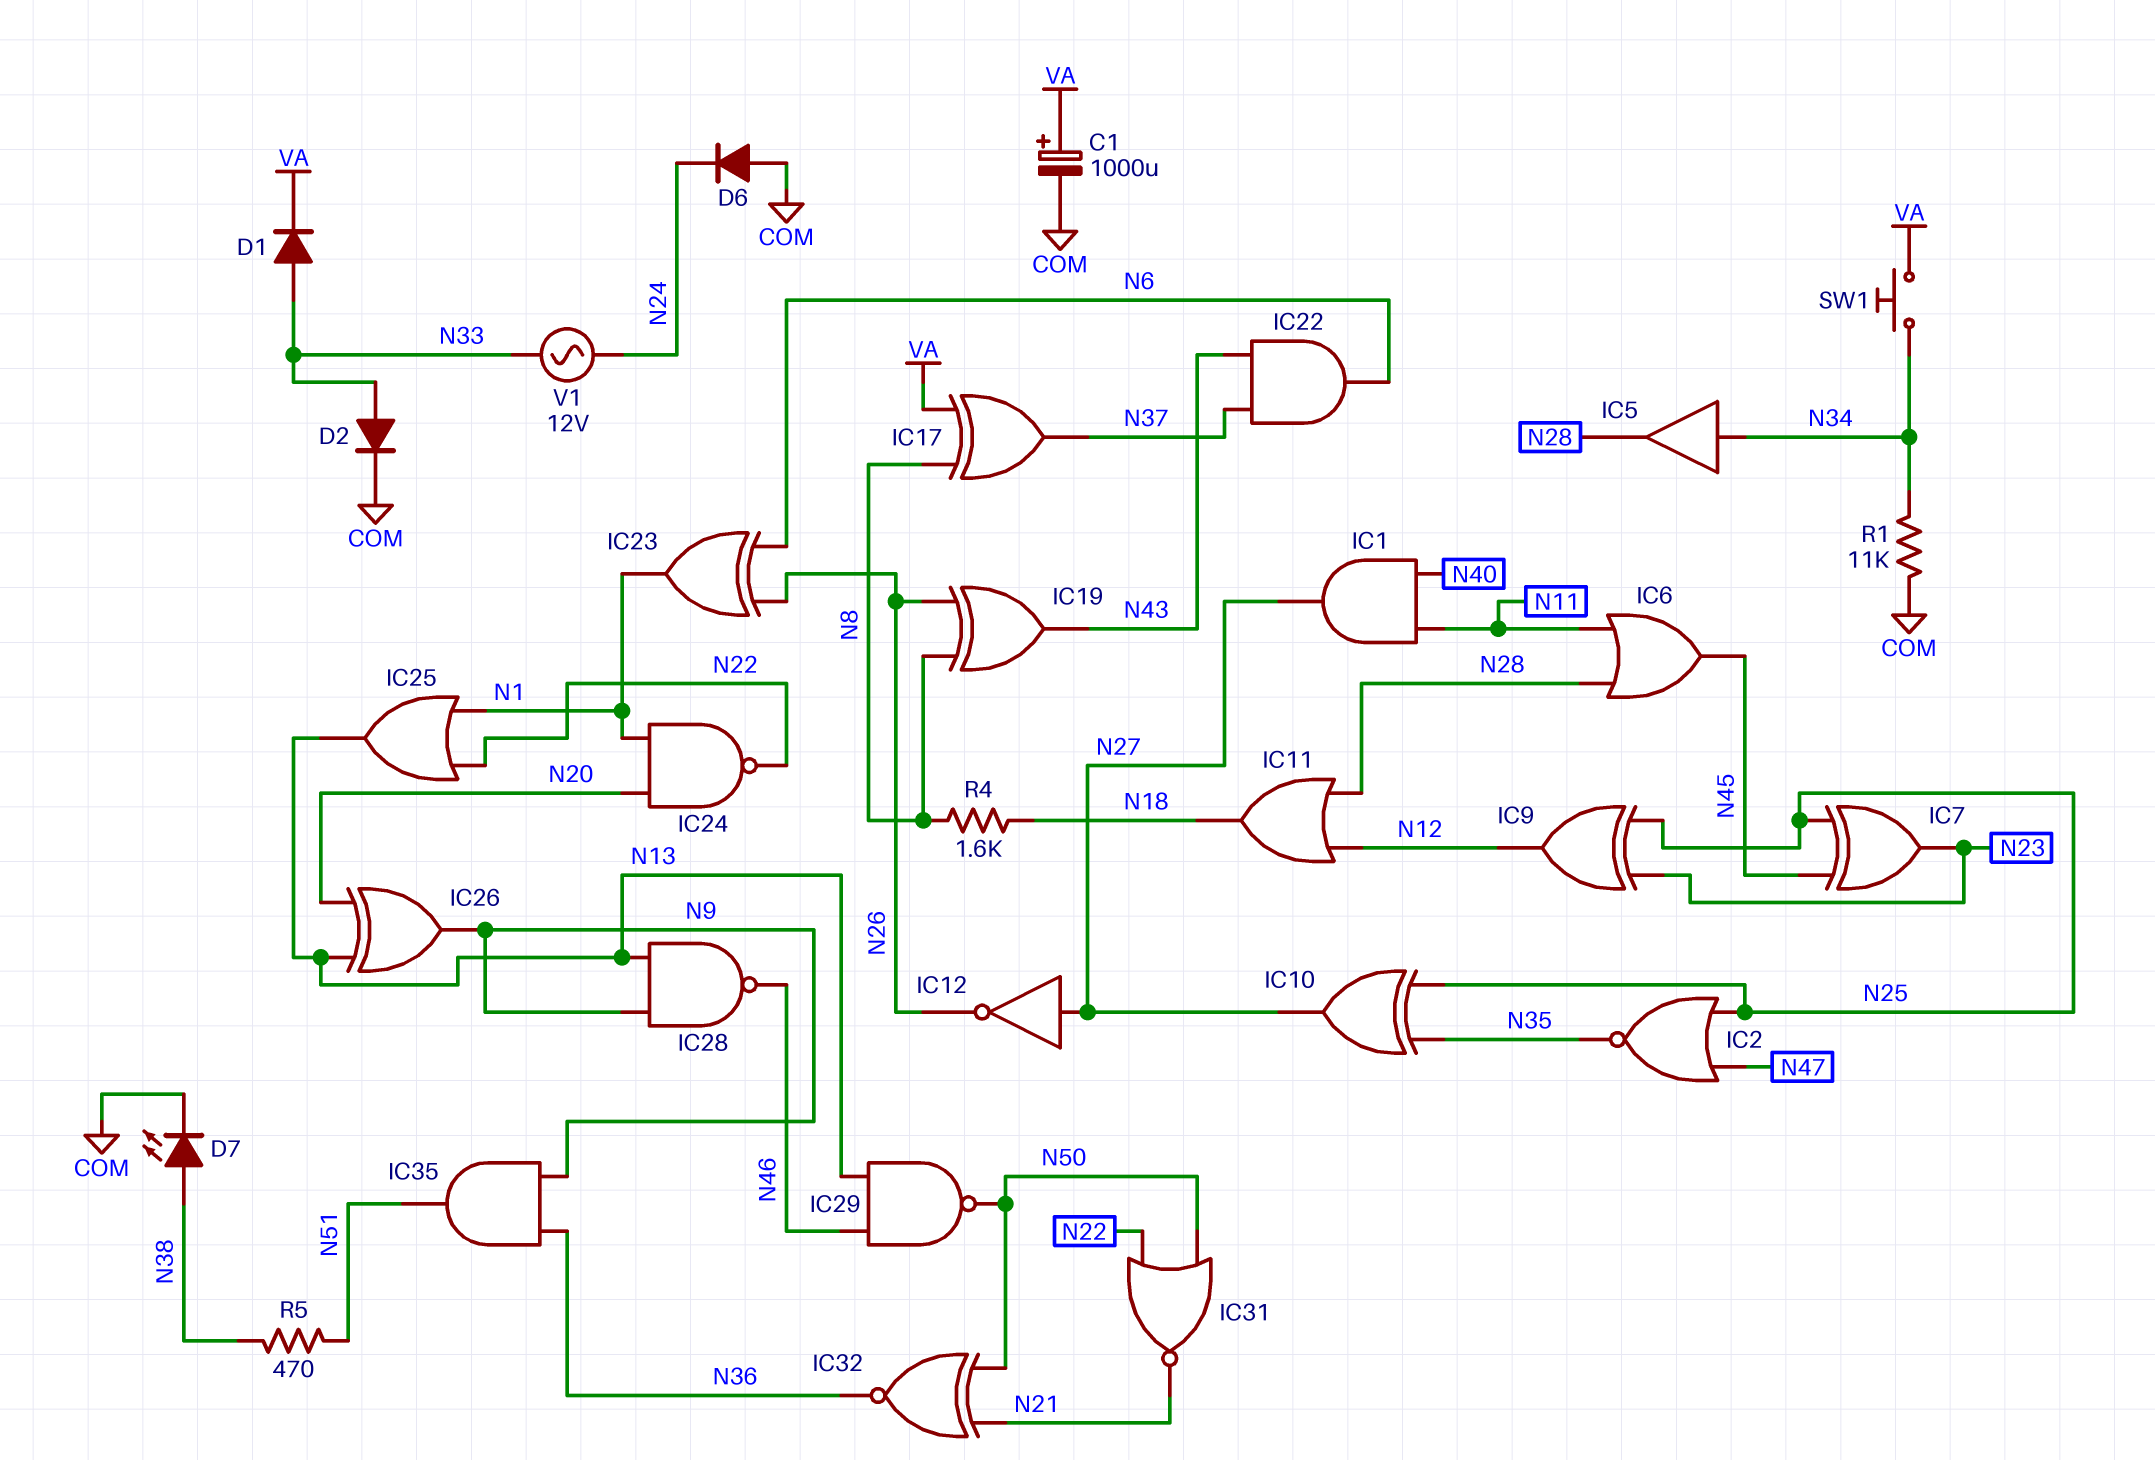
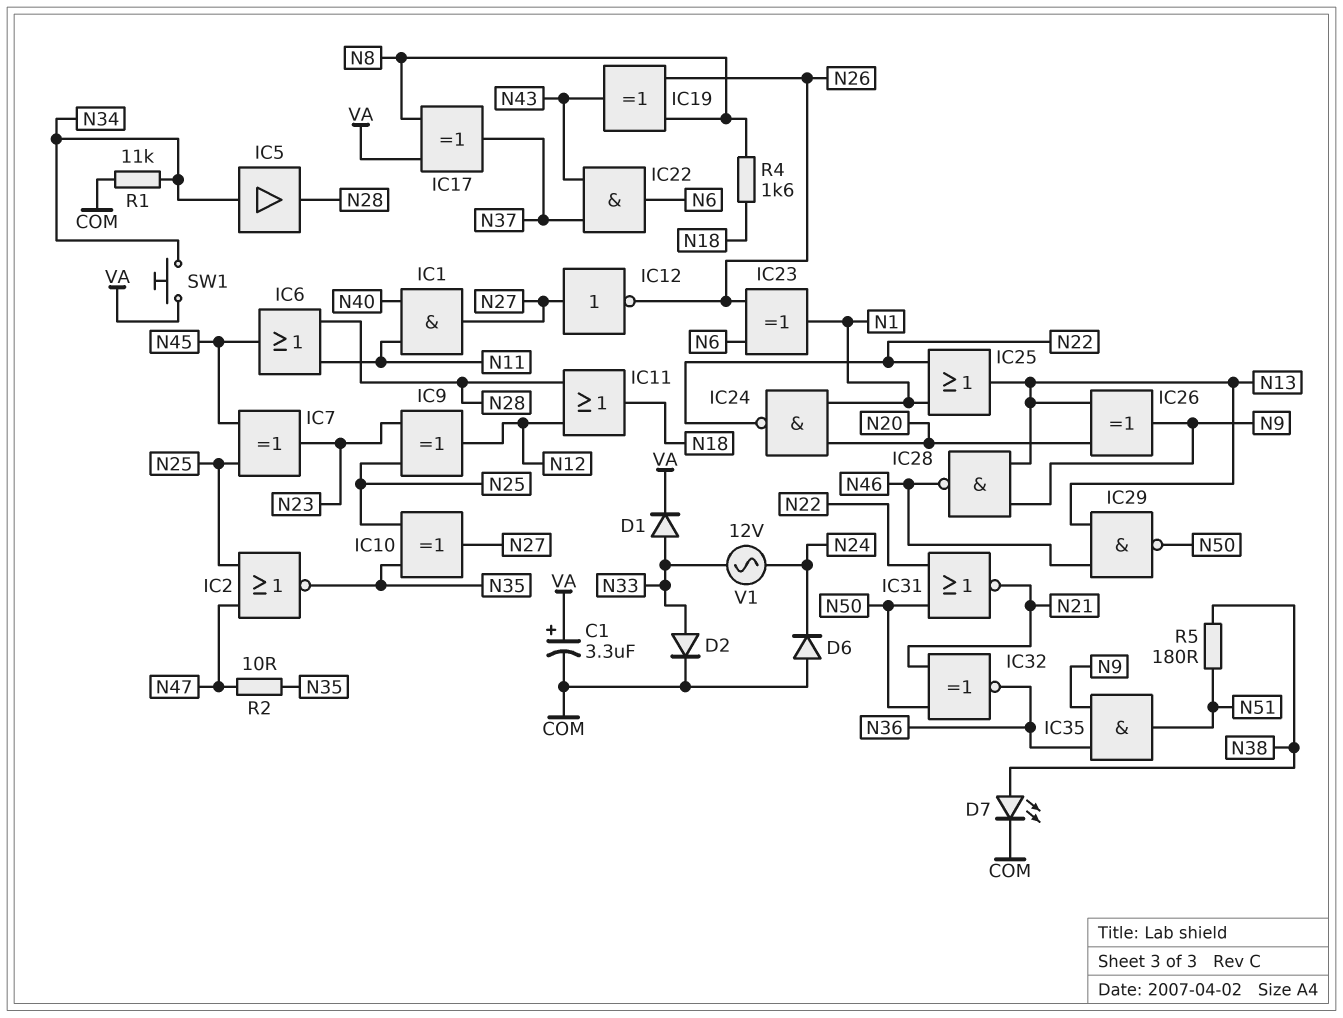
C1: 1000uF (plus VA, minus COM) -> 3.3uF (plus VA, minus COM)
R2: none -> 10 (N35, N47)
R5: 470 (N38, N51) -> 180 (N38, N51)

